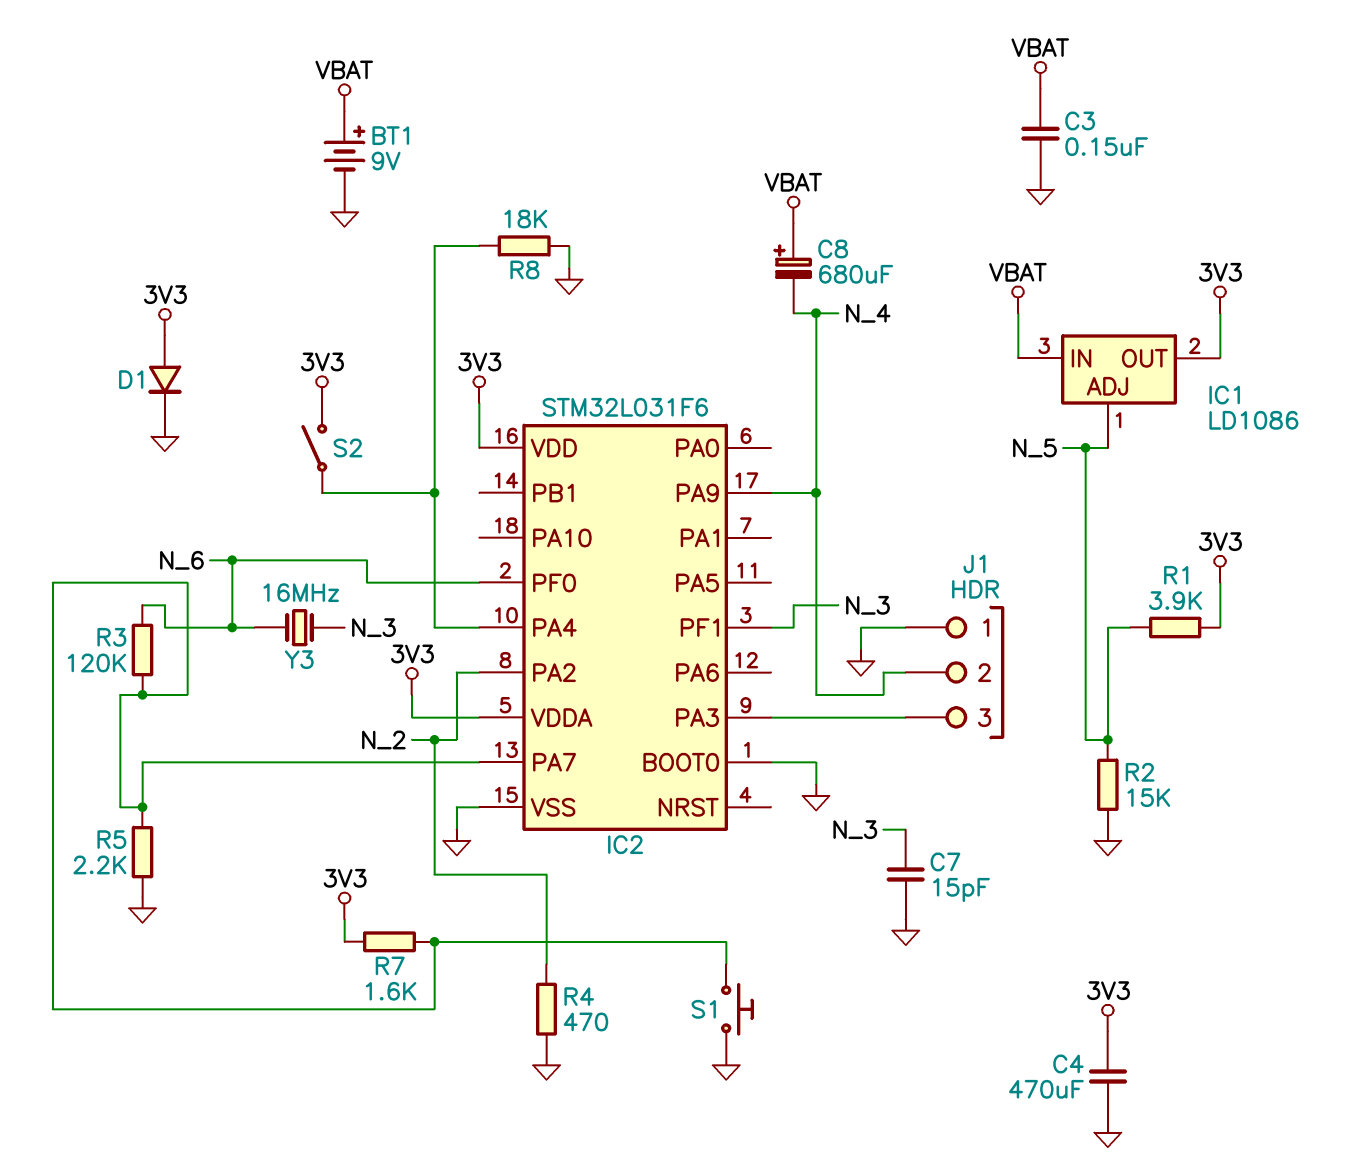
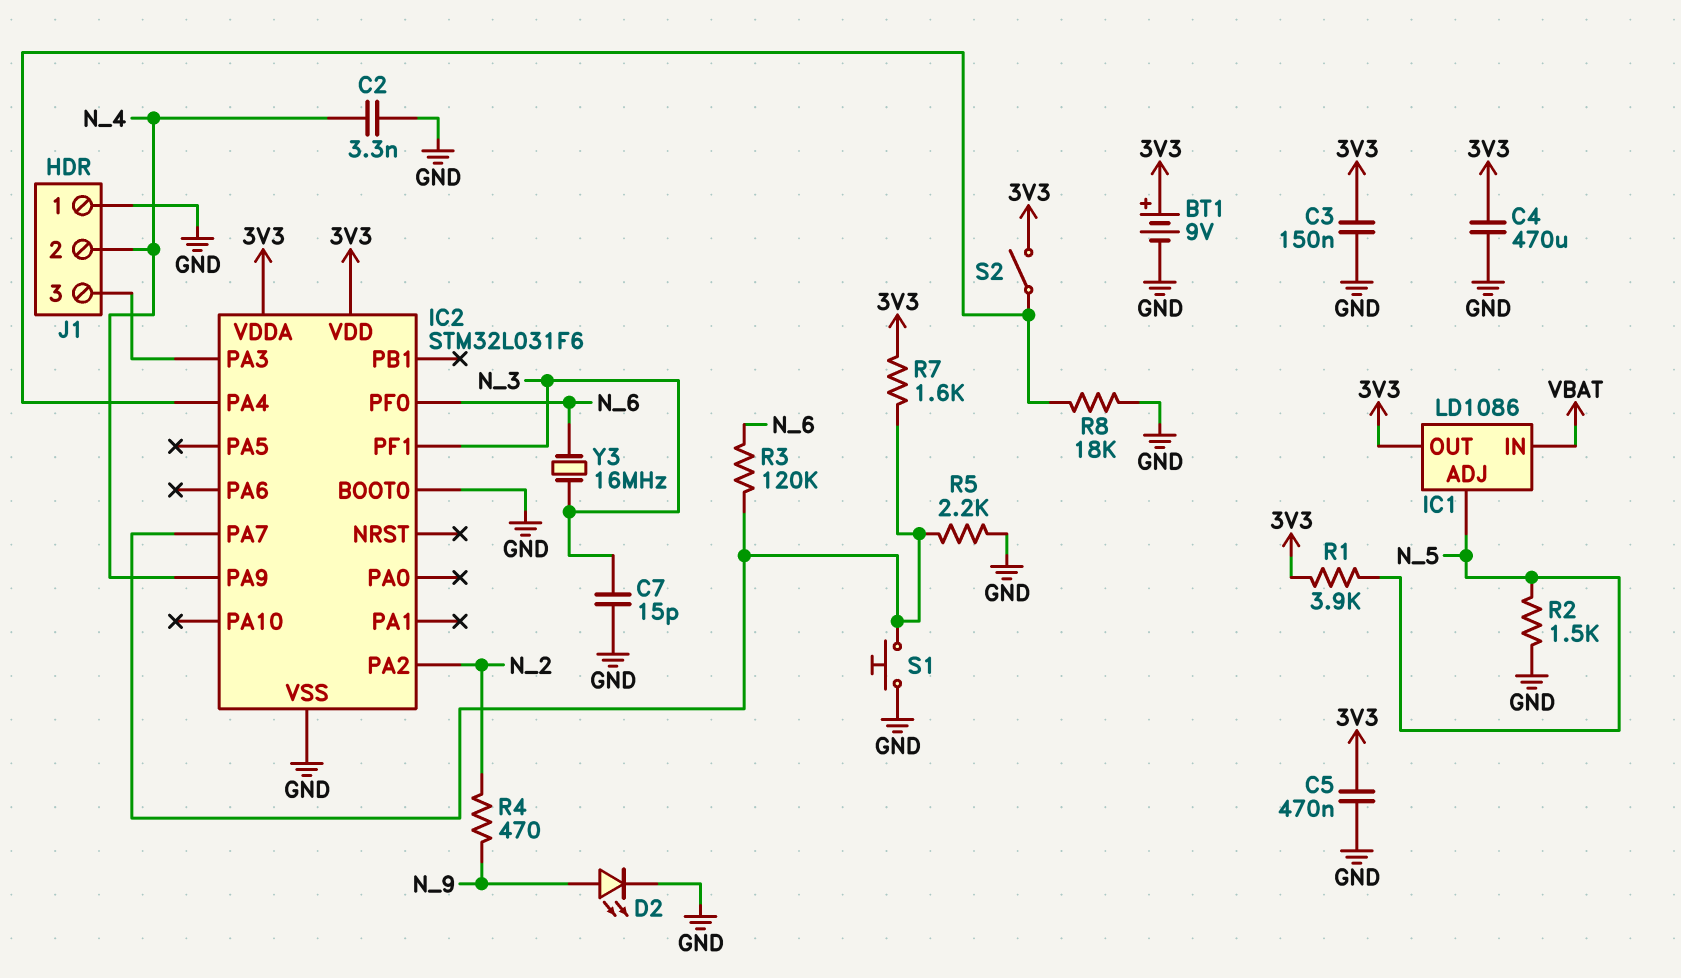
BT1: 9V (plus VBAT, minus GND) -> 9V (plus 3V3, minus GND)
C2: none -> 3.3nF (GND, N_4)
C3: 150nF (GND, VBAT) -> 150nF (3V3, GND)
C5: none -> 470nF (3V3, GND)
C8: 680uF (plus VBAT, minus N_4) -> none
D1: diode (A 3V3, K GND) -> none
D2: none -> LED (A N_9, K GND)
R2: 15k (GND, N_5) -> 1.5k (GND, N_5)
R4: 470 (GND, N_2) -> 470 (N_2, N_9)

